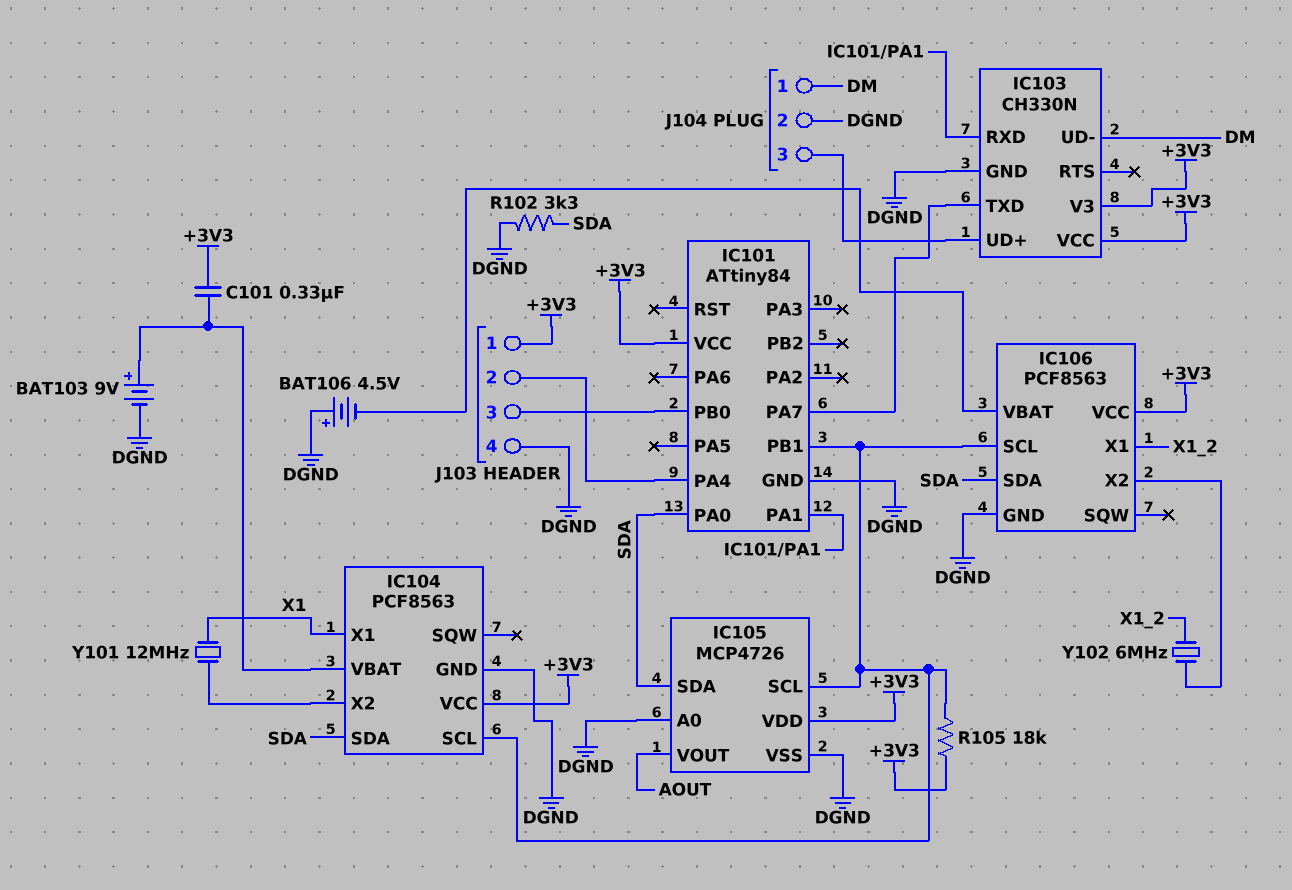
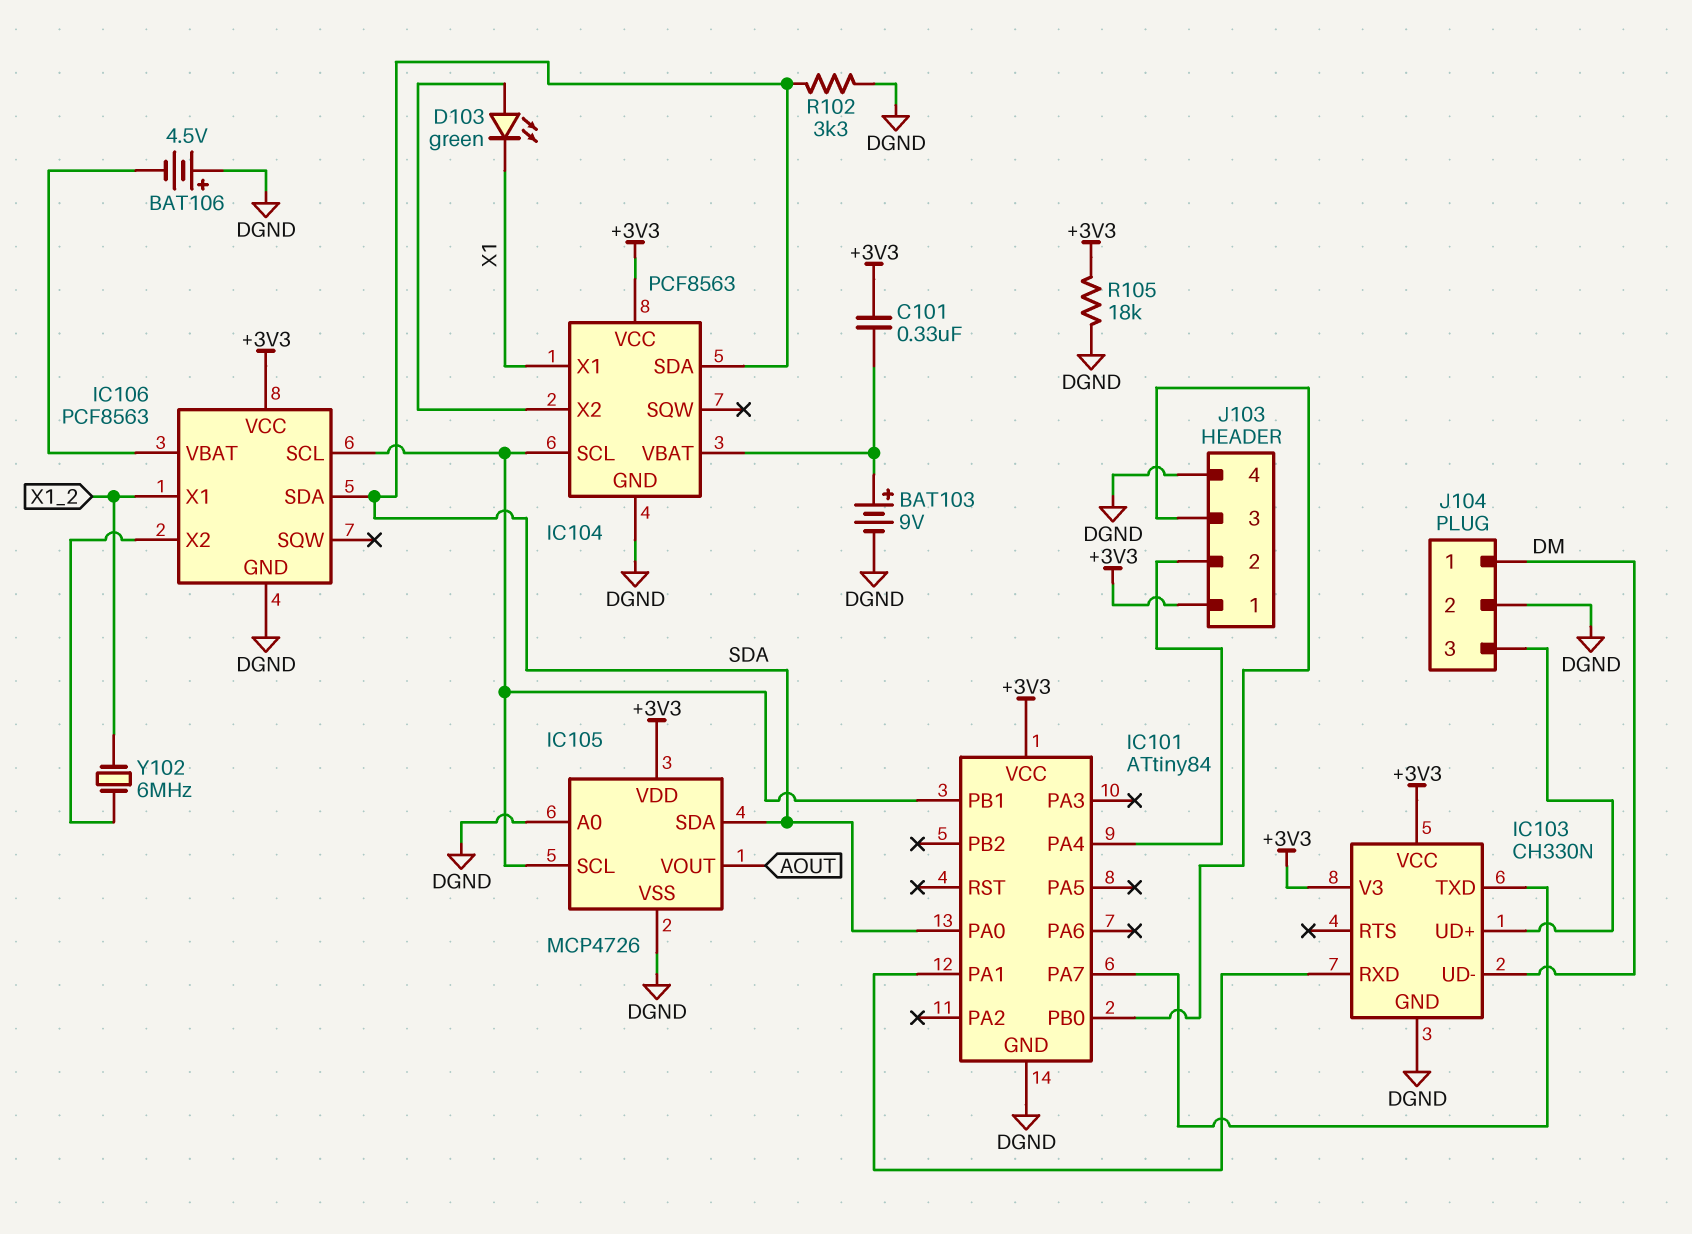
D103: none -> LED green (A IC104/X2, K X1)
R105: 18k (+3V3, IC101/PB1) -> 18k (+3V3, DGND)
Y101: 12MHz (IC104/X2, X1) -> none

